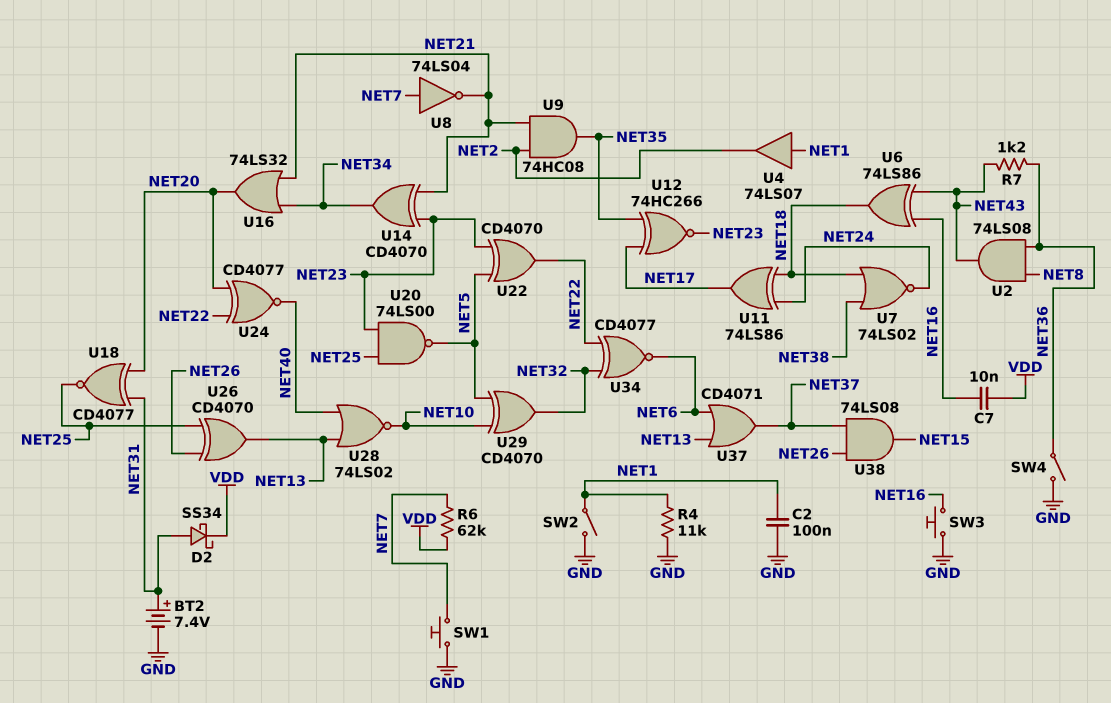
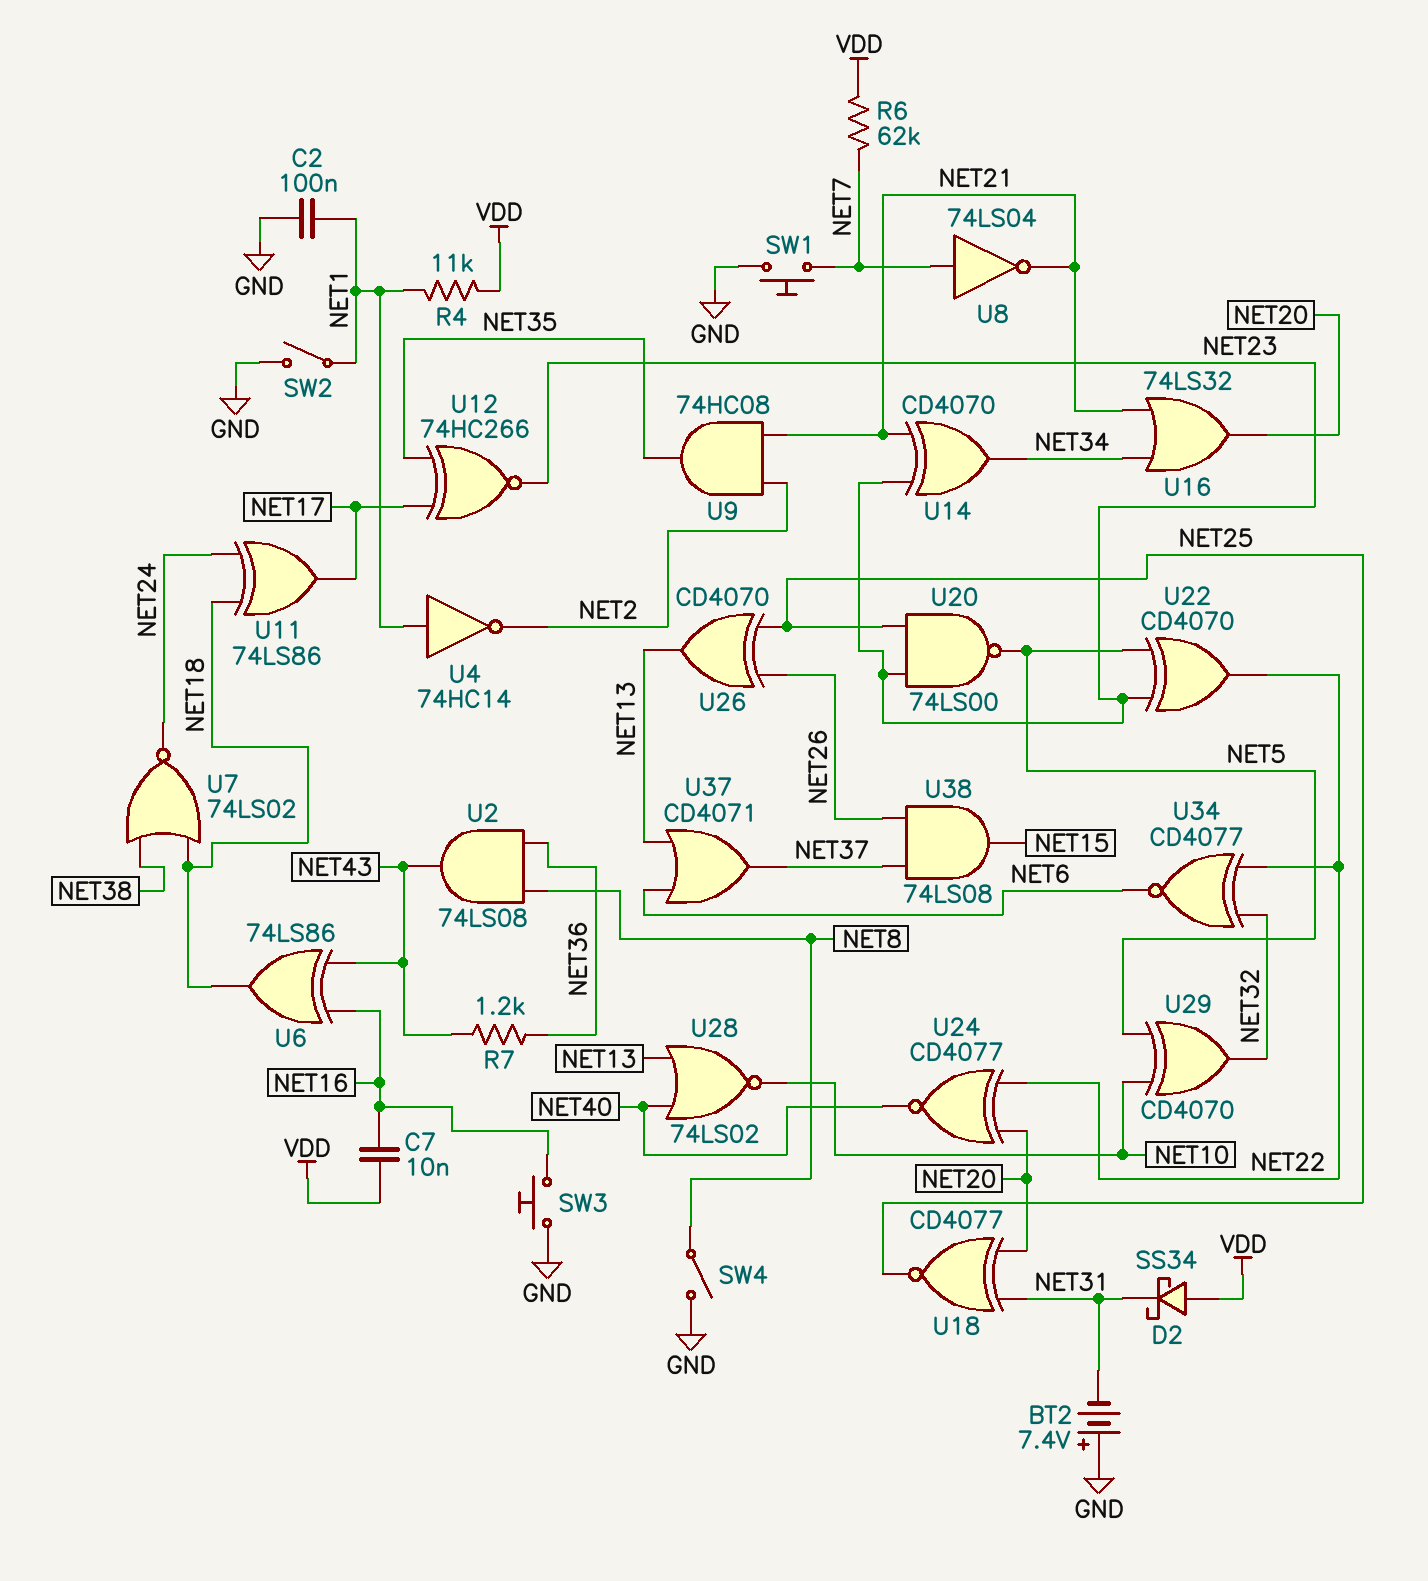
BT2: 7.4V (plus NET31, minus GND) -> 7.4V (plus GND, minus NET31)
D2: schottky SS34 (A NET31, K VDD) -> schottky SS34 (A VDD, K NET31)
R4: 11k (GND, NET1) -> 11k (NET1, VDD)
SW4: switch (GND, NET36) -> switch (GND, NET8)
U4: buffer 74LS07 (in NET1, out NET2) -> NOT 74HC14 (in NET1, out NET2)

